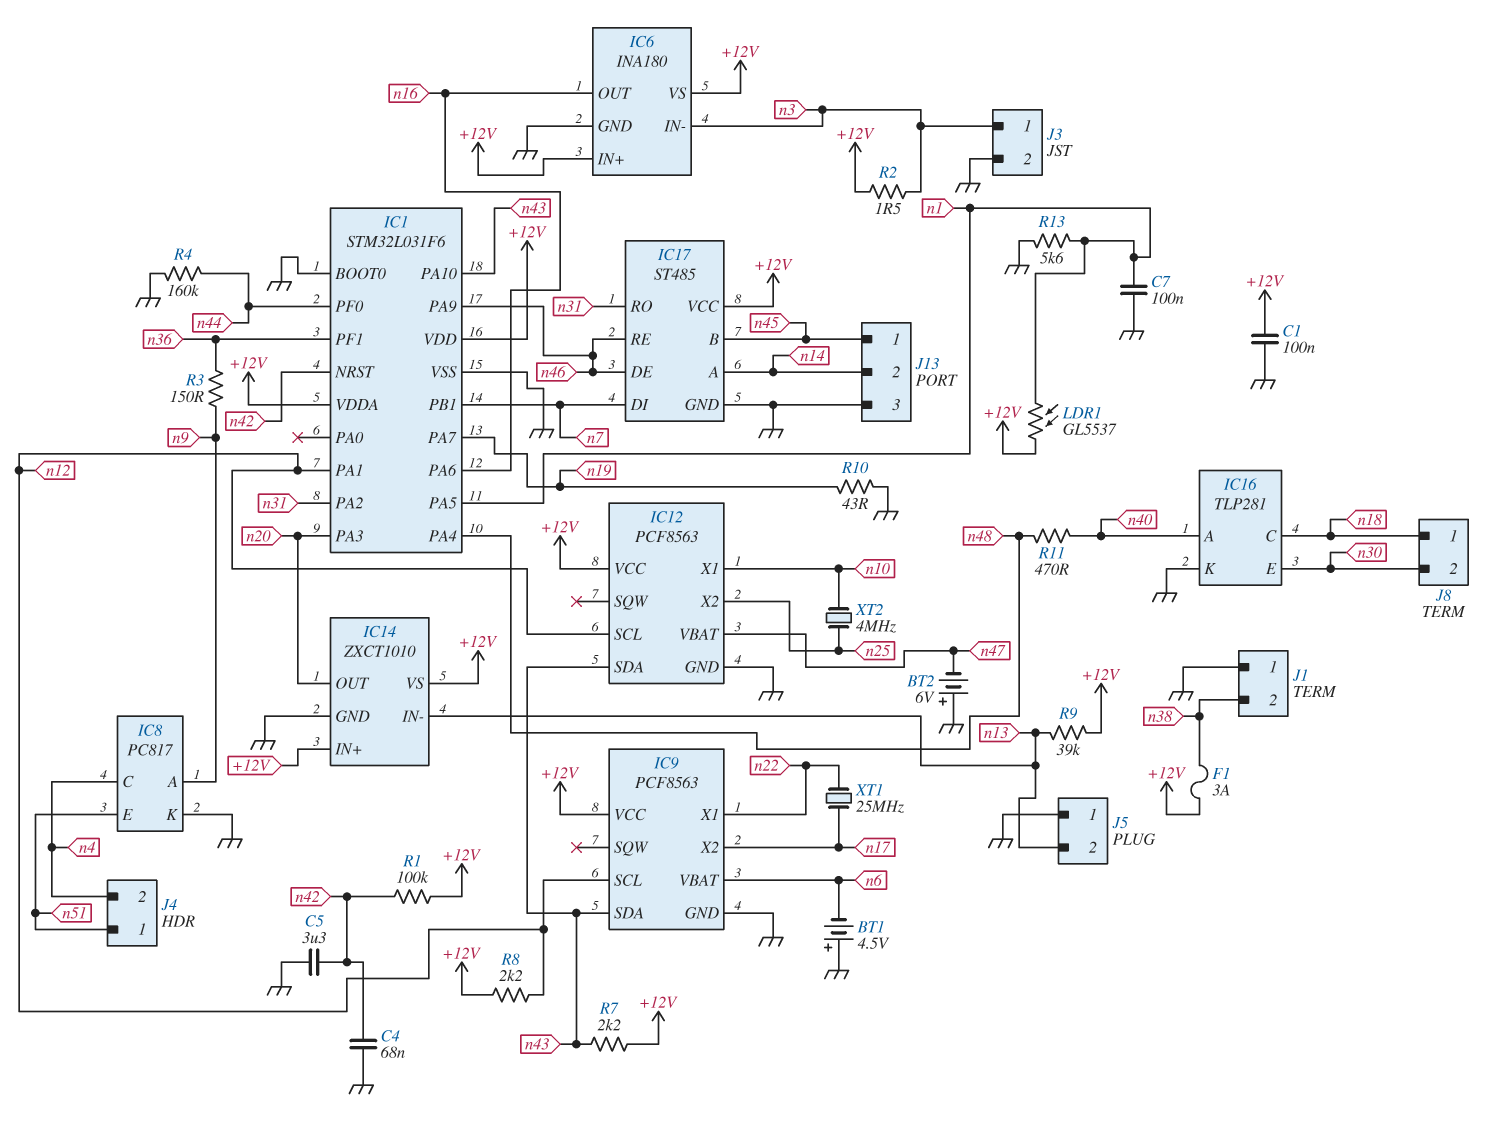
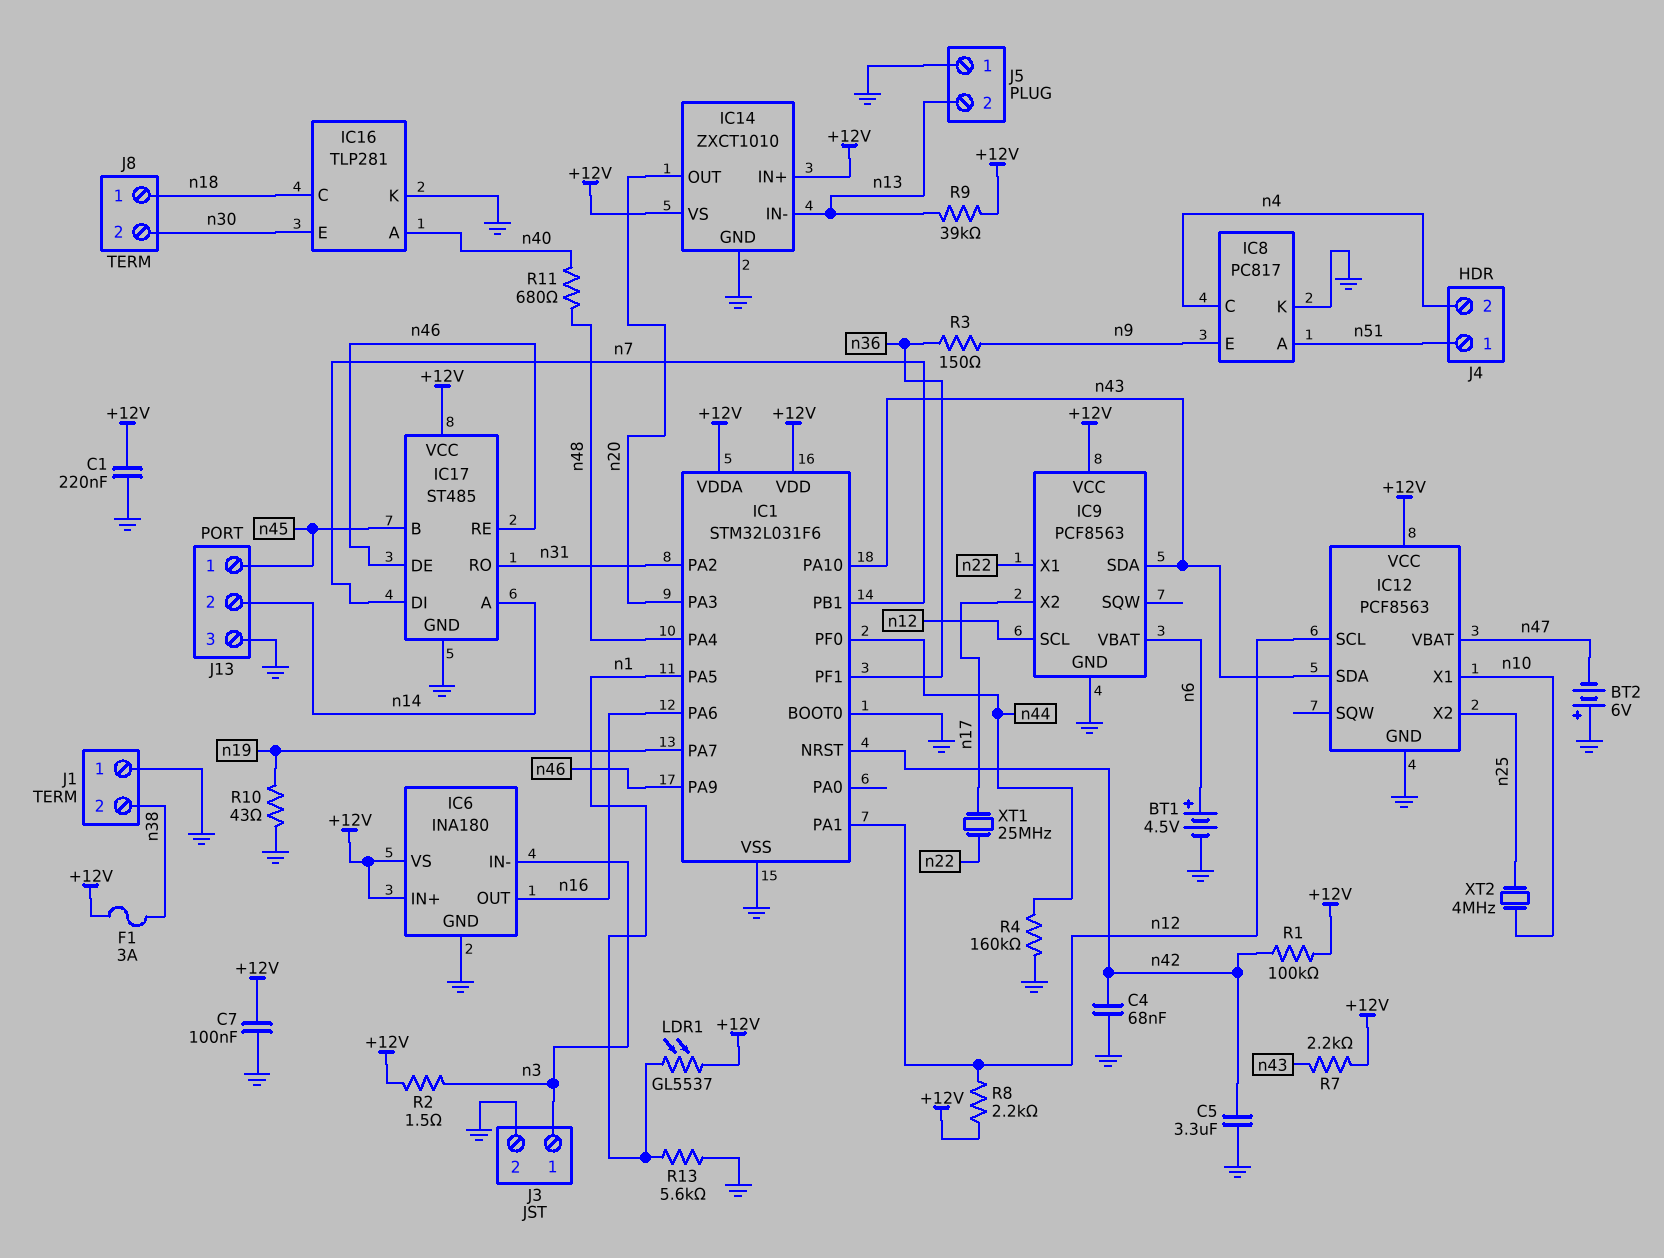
BT1: 4.5V (plus GND, minus n6) -> 4.5V (plus n6, minus GND)
C1: 100nF (+12V, GND) -> 220nF (+12V, GND)
C7: 100nF (GND, n1) -> 100nF (+12V, GND)
IC8 pin A: n9 -> n51
IC8 pin E: n51 -> n9
R11: 470 (n40, n48) -> 680 (n40, n48)

